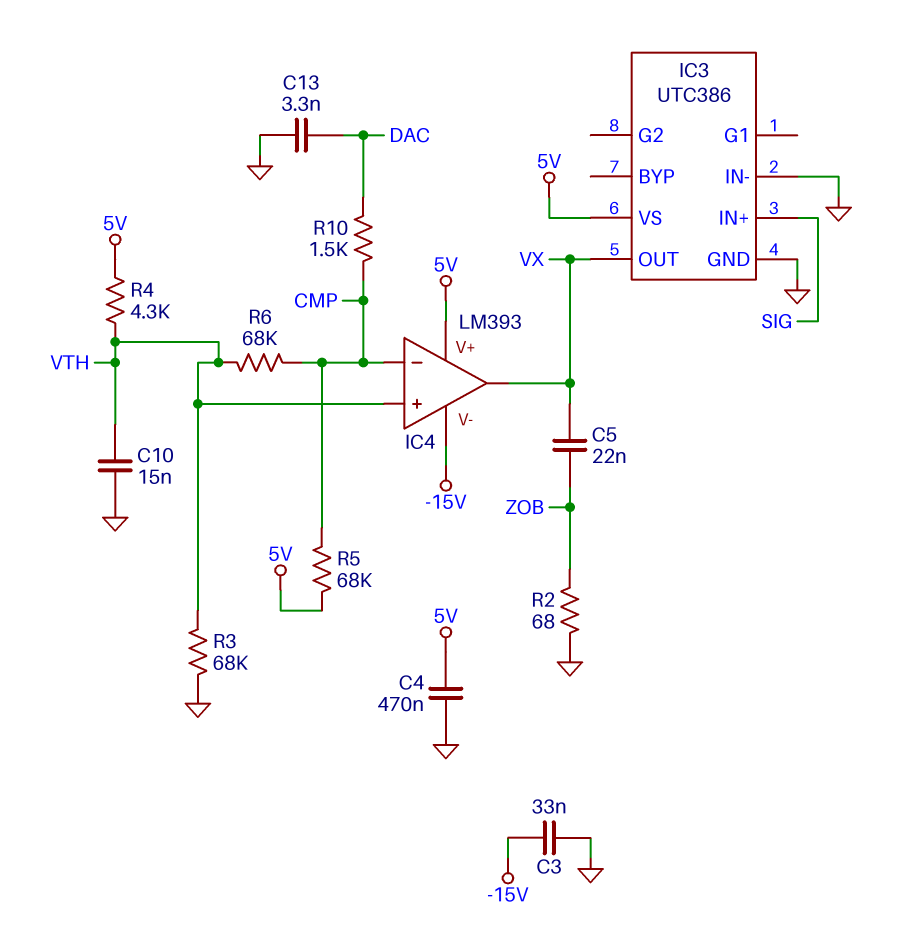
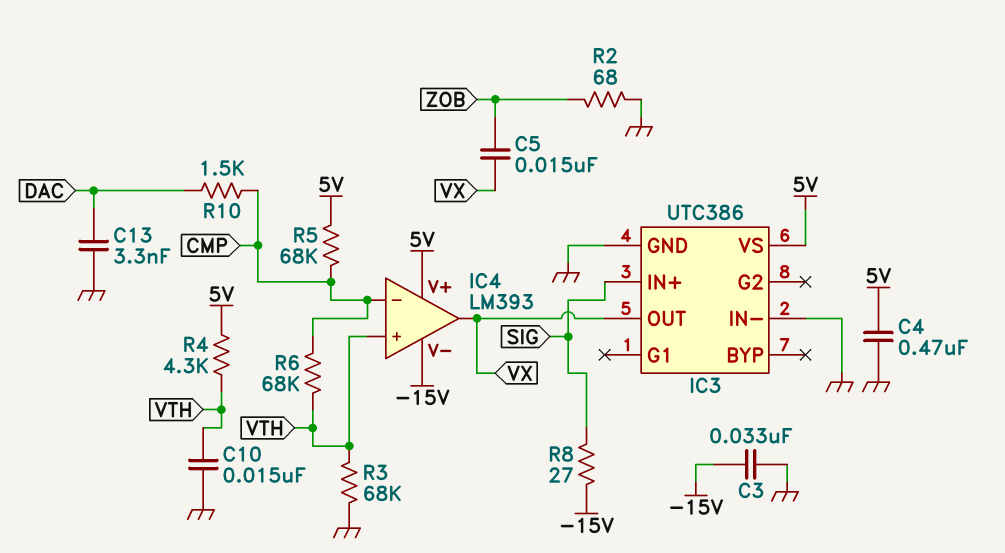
C5: 22nF (VX, ZOB) -> 15nF (VX, ZOB)
R8: none -> 27 (-15V, SIG)

